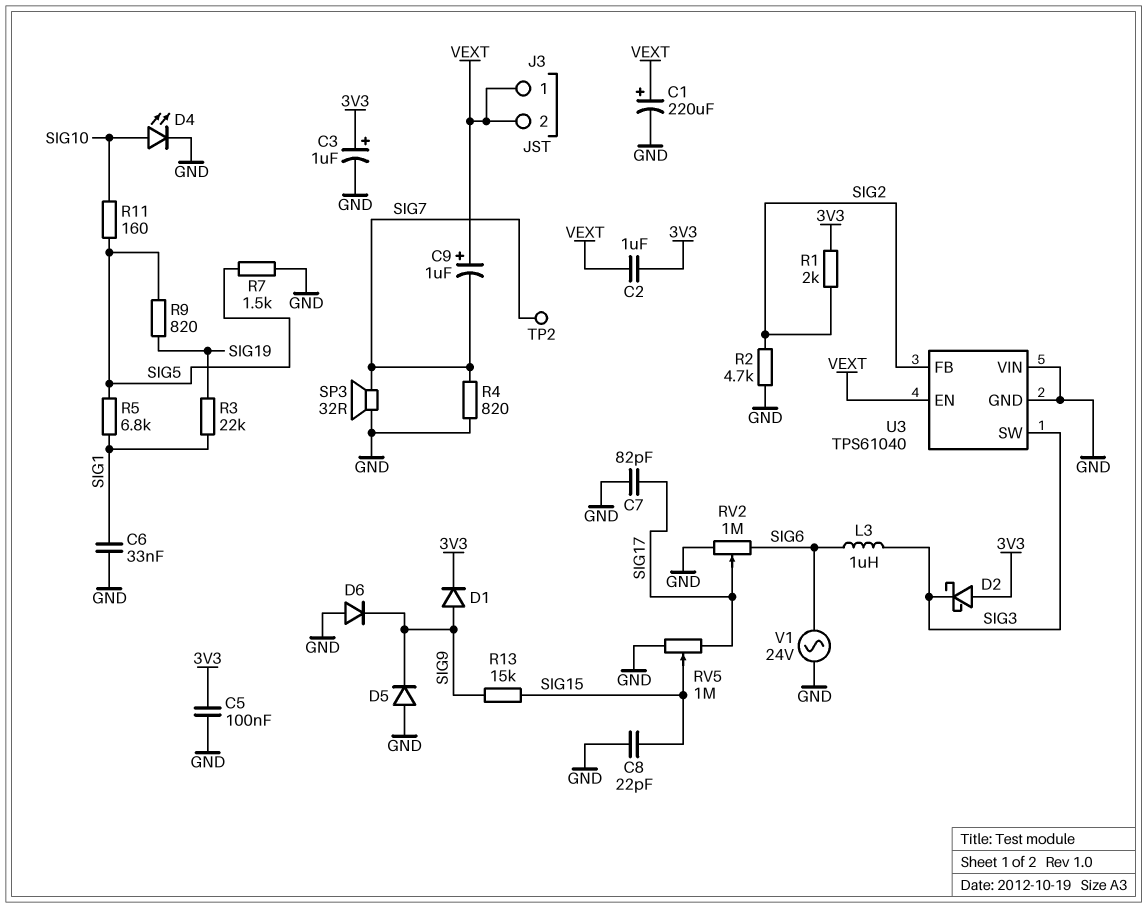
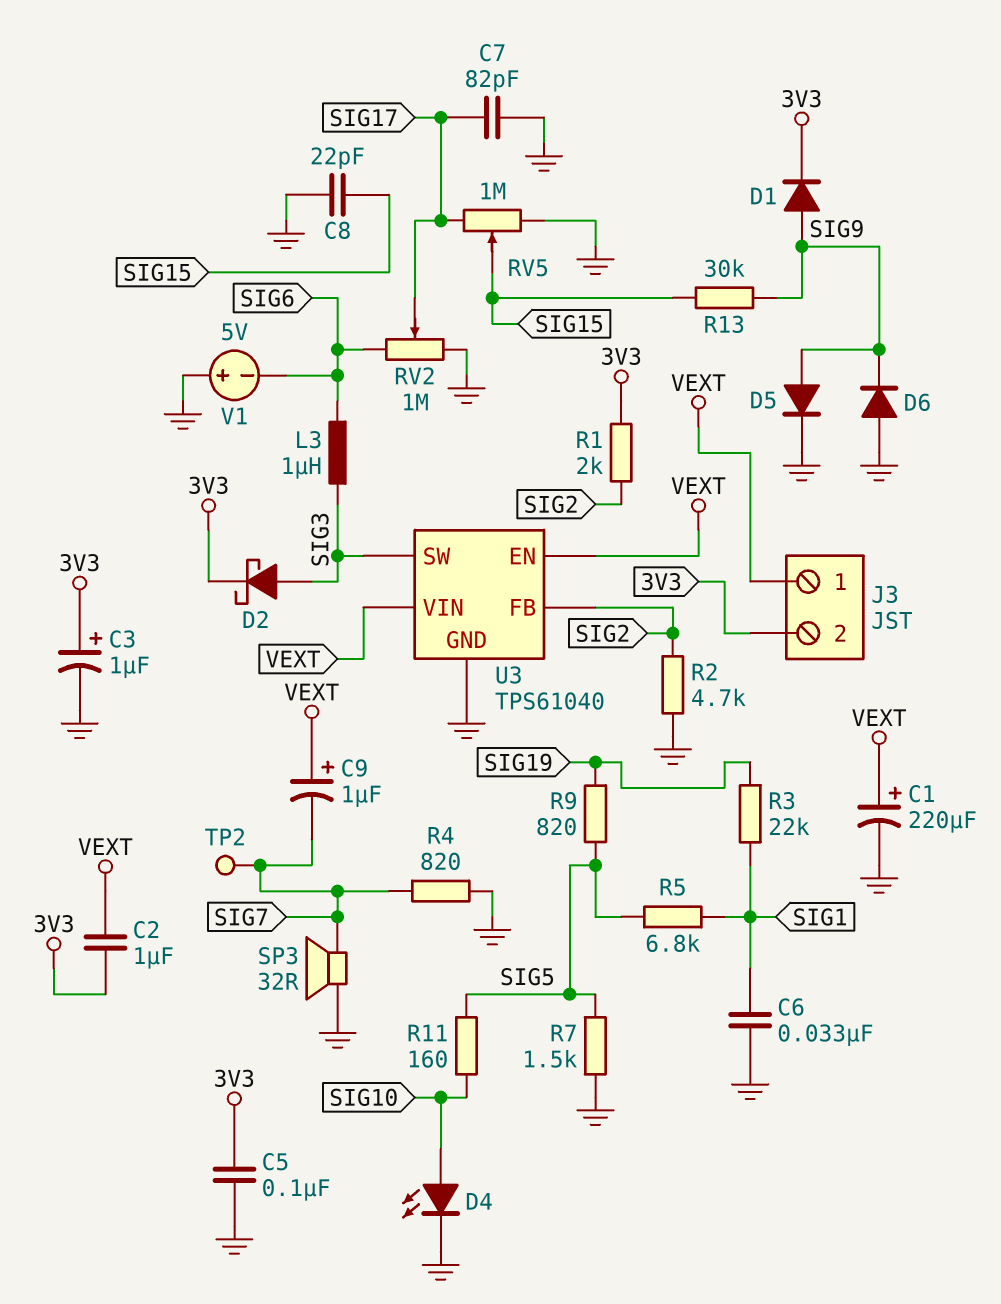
D2: schottky (A 3V3, K SIG3) -> schottky (A SIG3, K 3V3)
D5: diode (A GND, K SIG9) -> diode (A SIG9, K GND)
J3 pin 2: VEXT -> 3V3
R13: 15k (SIG9, SIG15) -> 30k (SIG9, SIG15)
U3 pin VIN: GND -> VEXT
V1: AC 24V (GND, SIG6) -> 5V (plus GND, minus SIG6)

